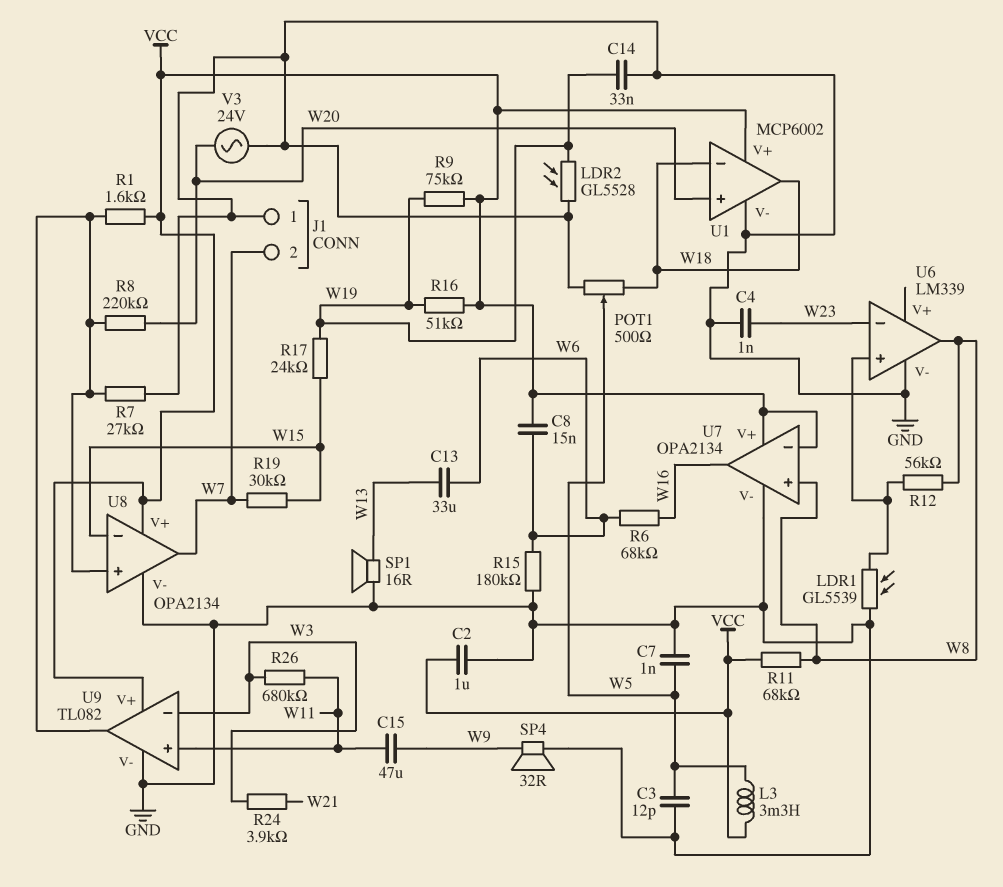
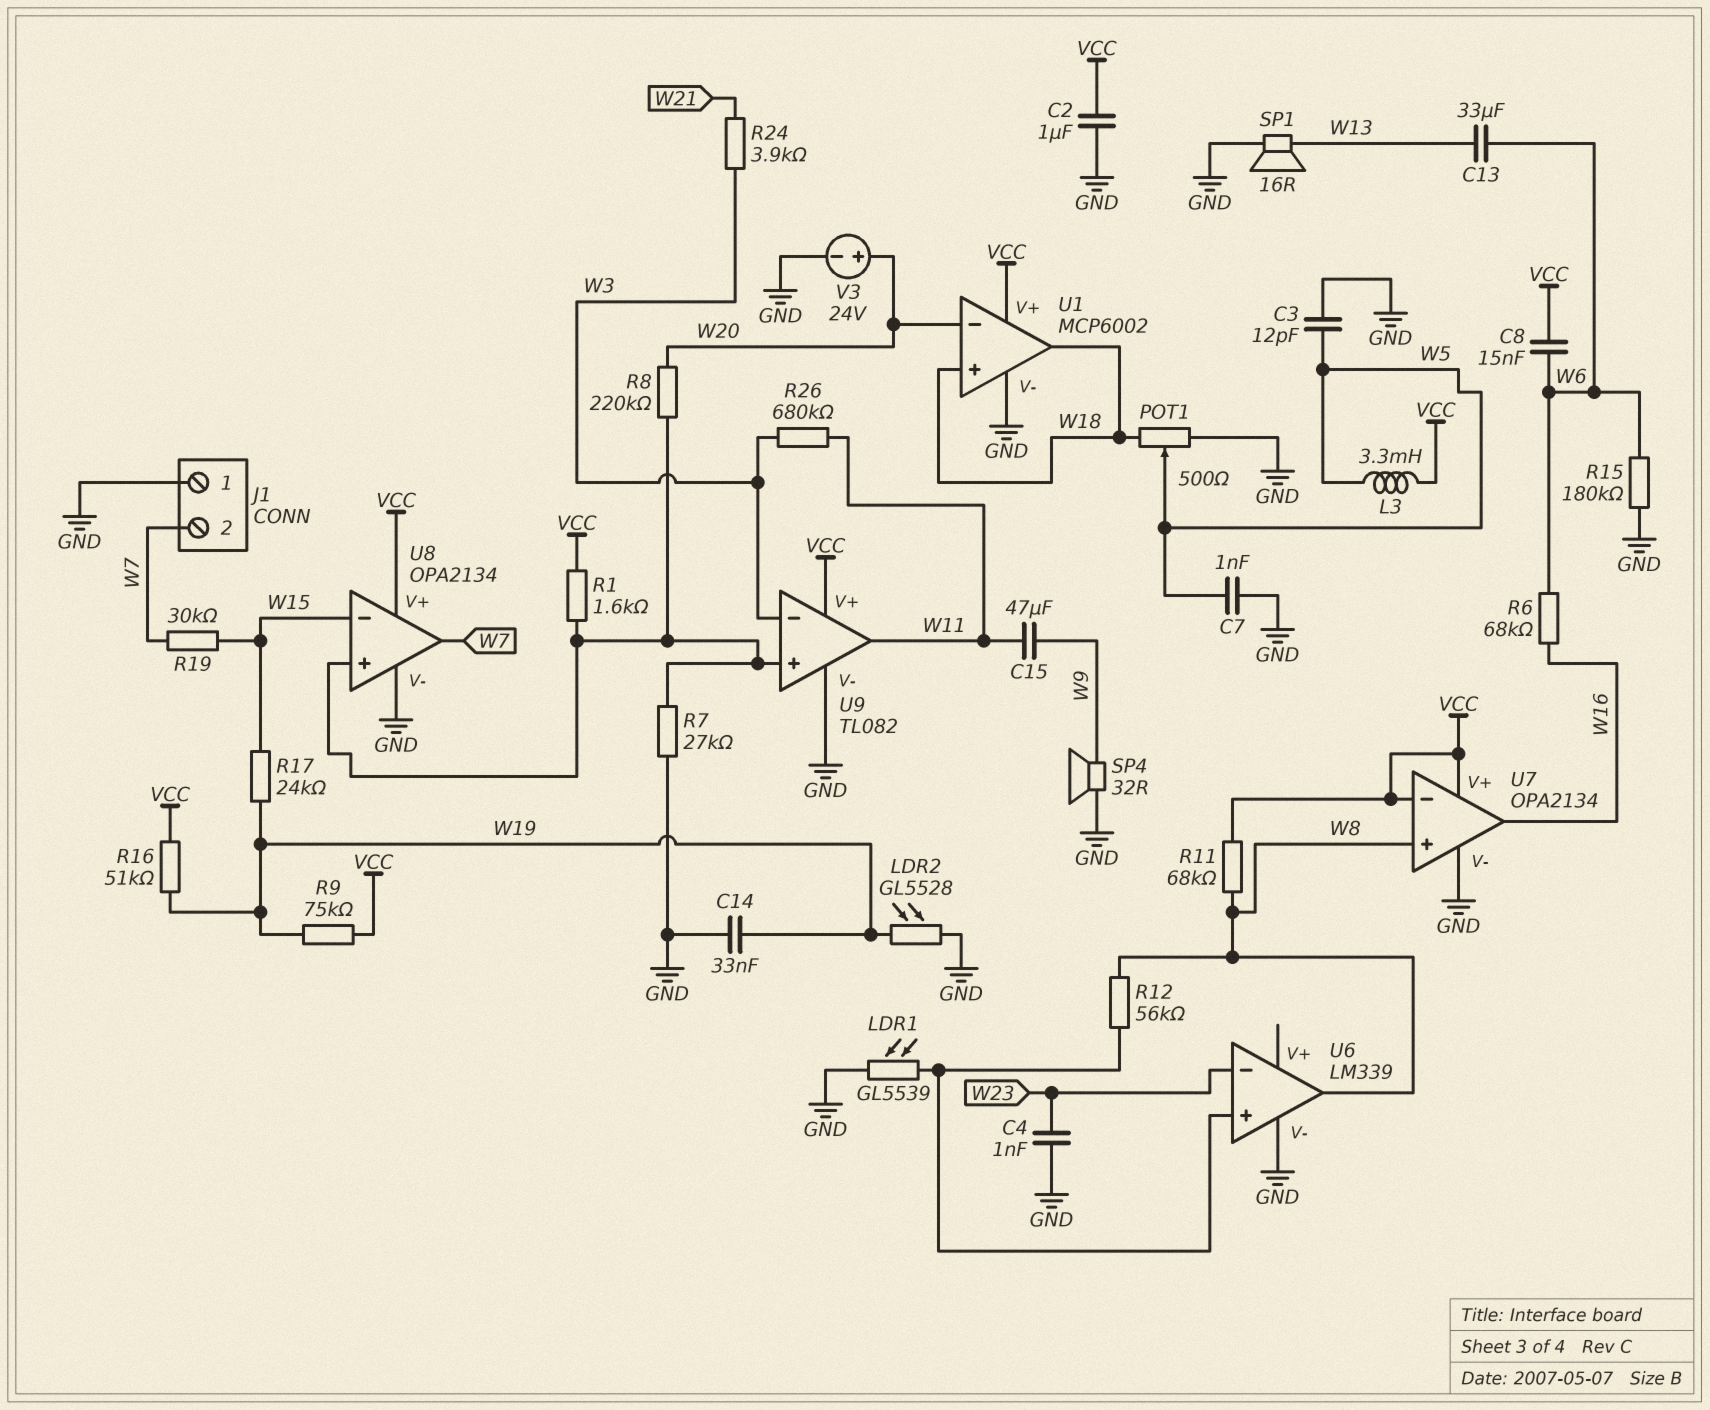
U1 pin in+: W20 -> W18
U1 pin in-: W18 -> W20
U9 pin in+: W11 -> U8/in+
U9 pin out: U8/in+ -> W11
V3: AC 24V (GND, W20) -> 24V (plus W20, minus GND)

